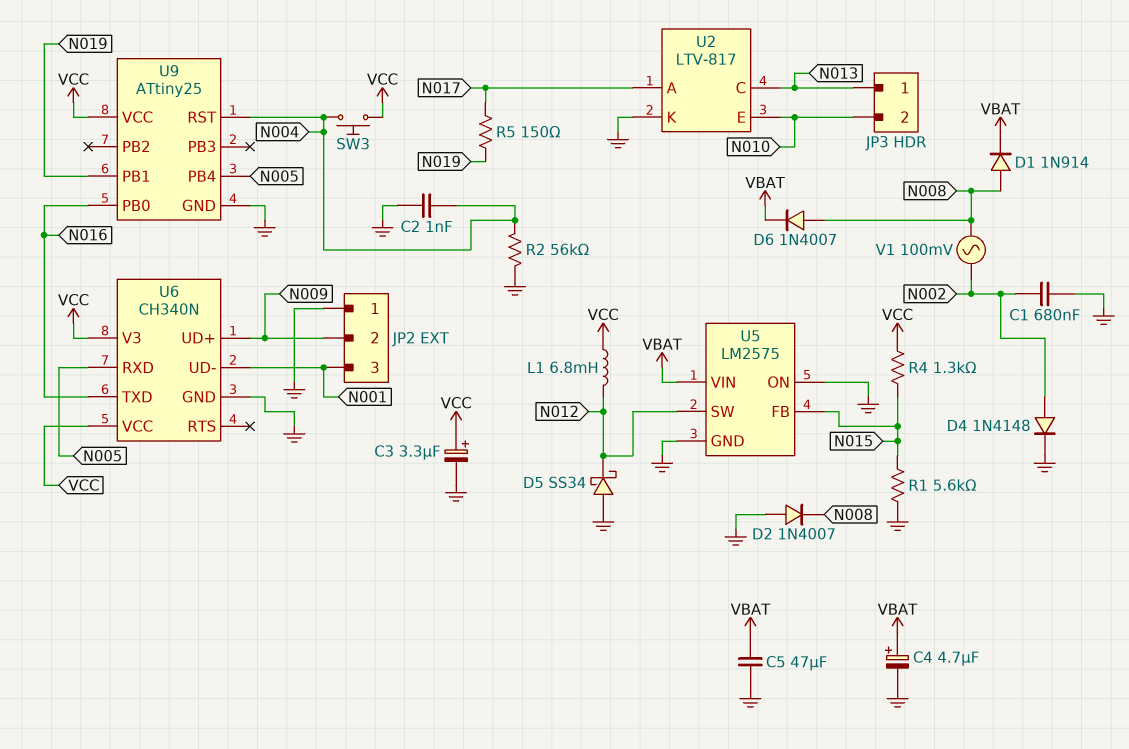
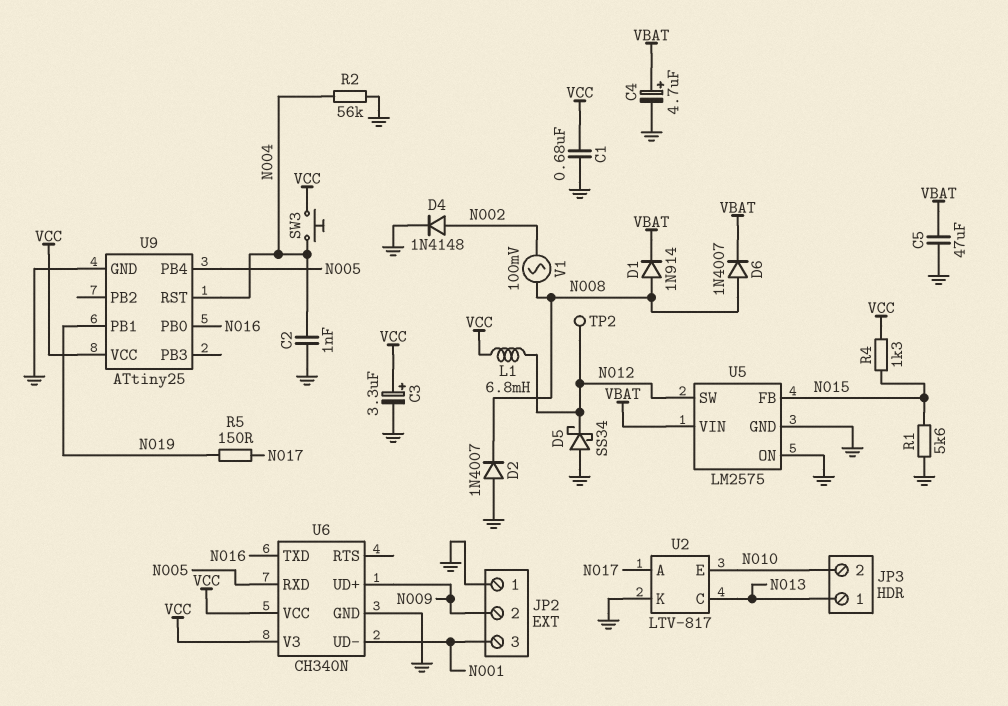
C1: 680nF (GND, N002) -> 680nF (GND, VCC)
TP2: none -> test point (N012)

